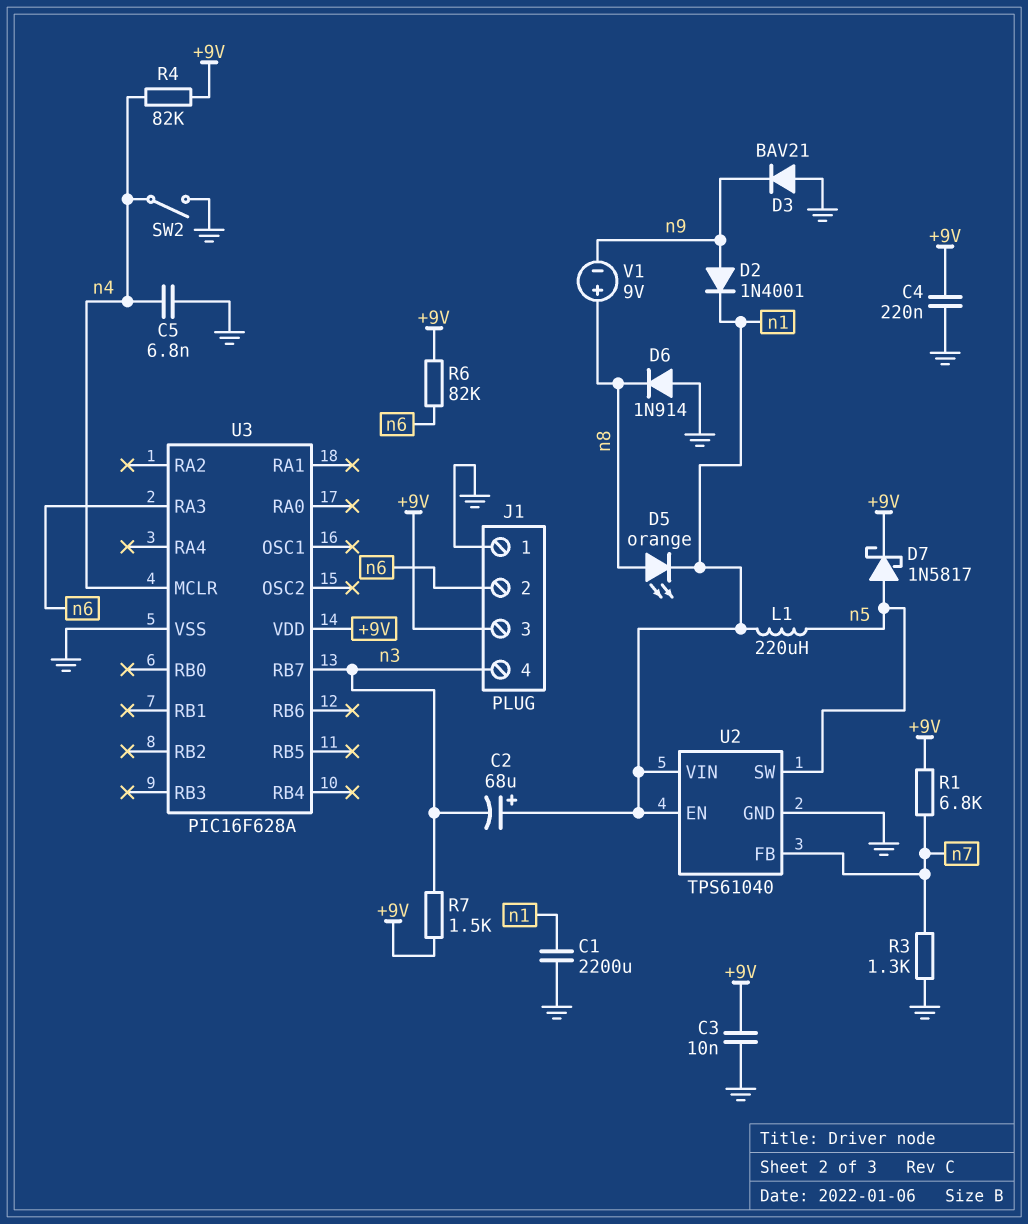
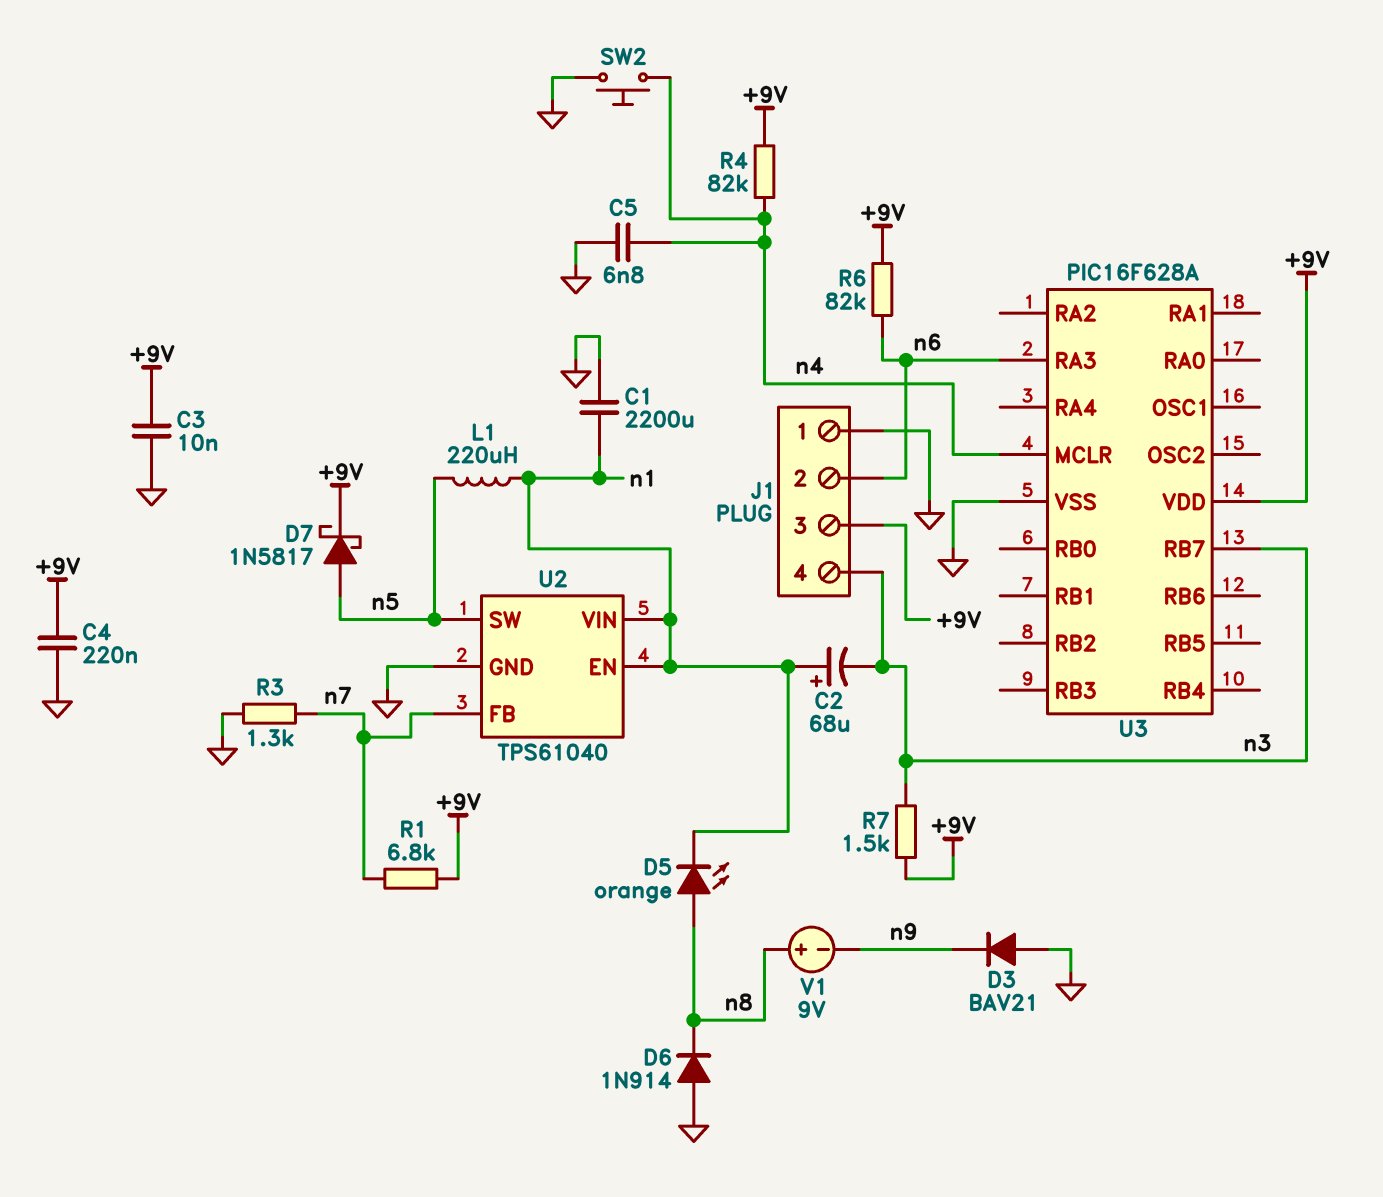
D2: diode 1N4001 (A n9, K n1) -> none
SW2: switch (GND, n4) -> button (GND, n4)

